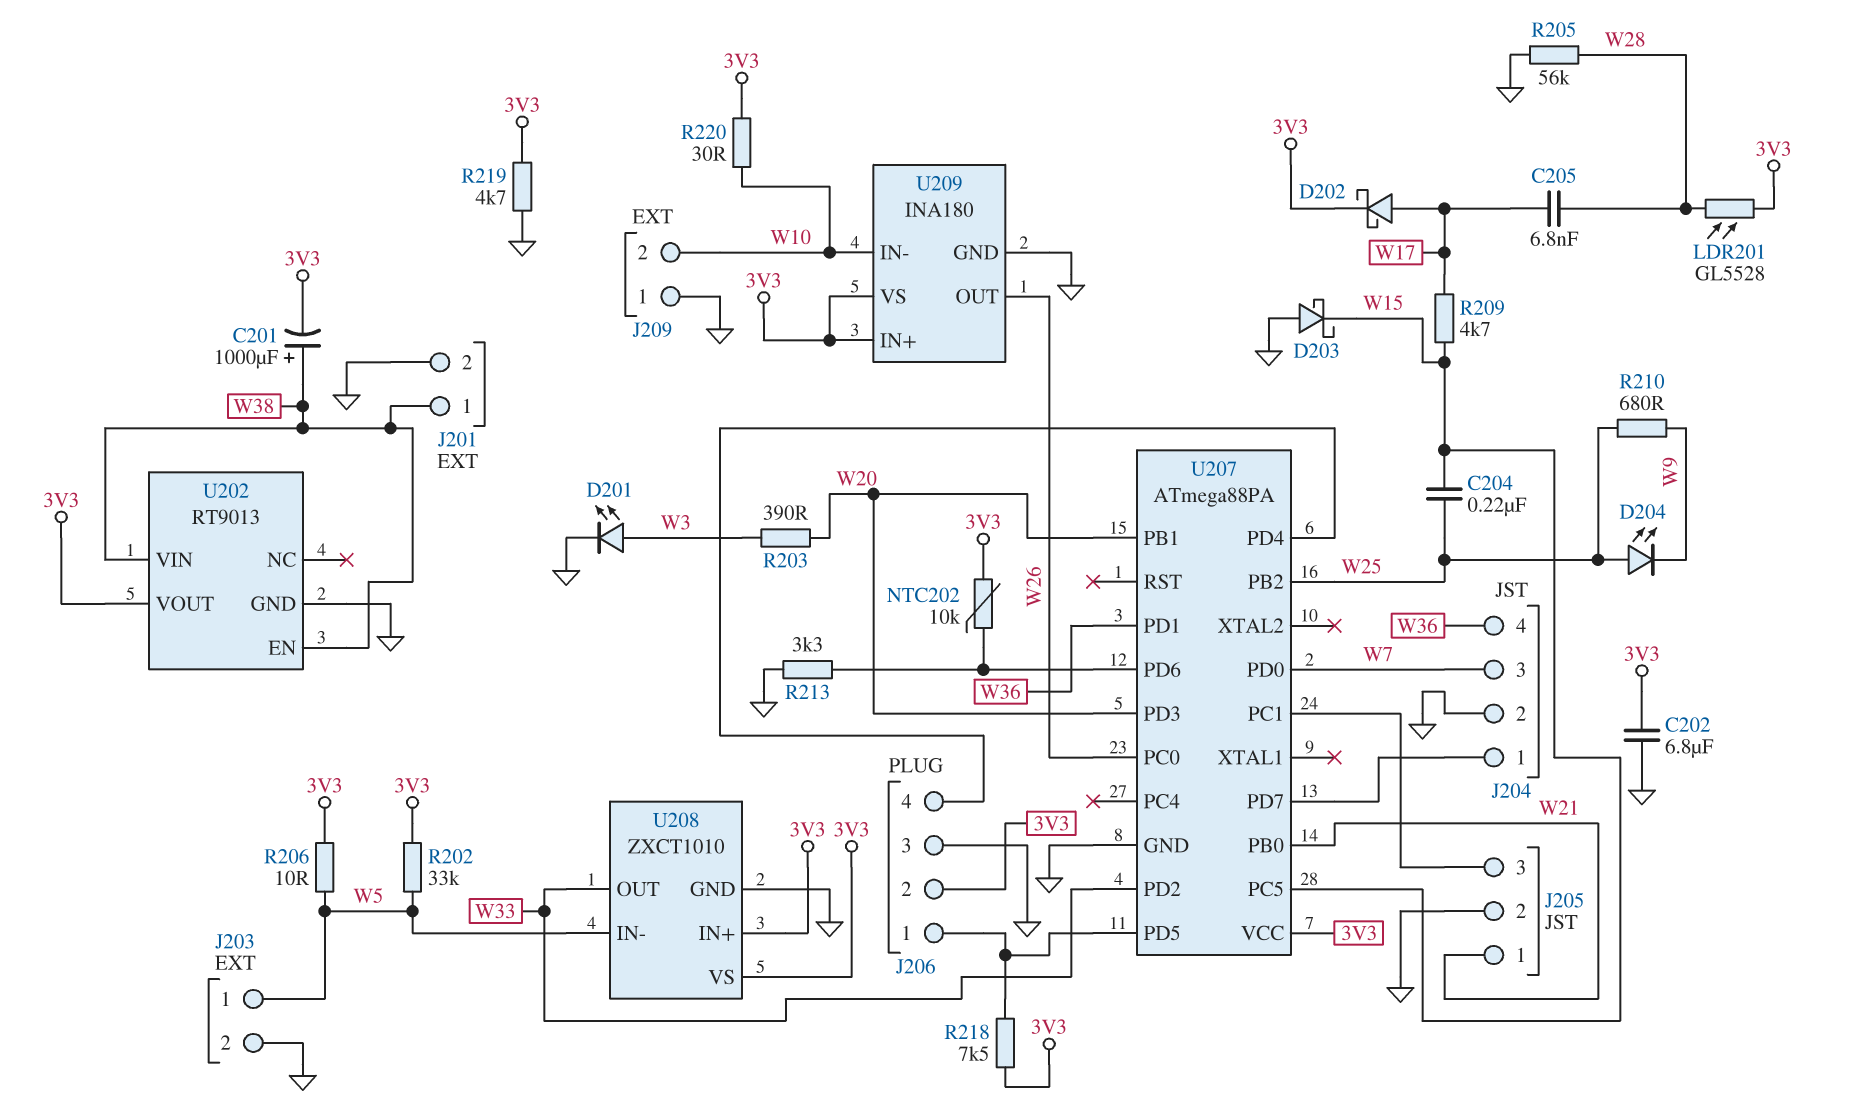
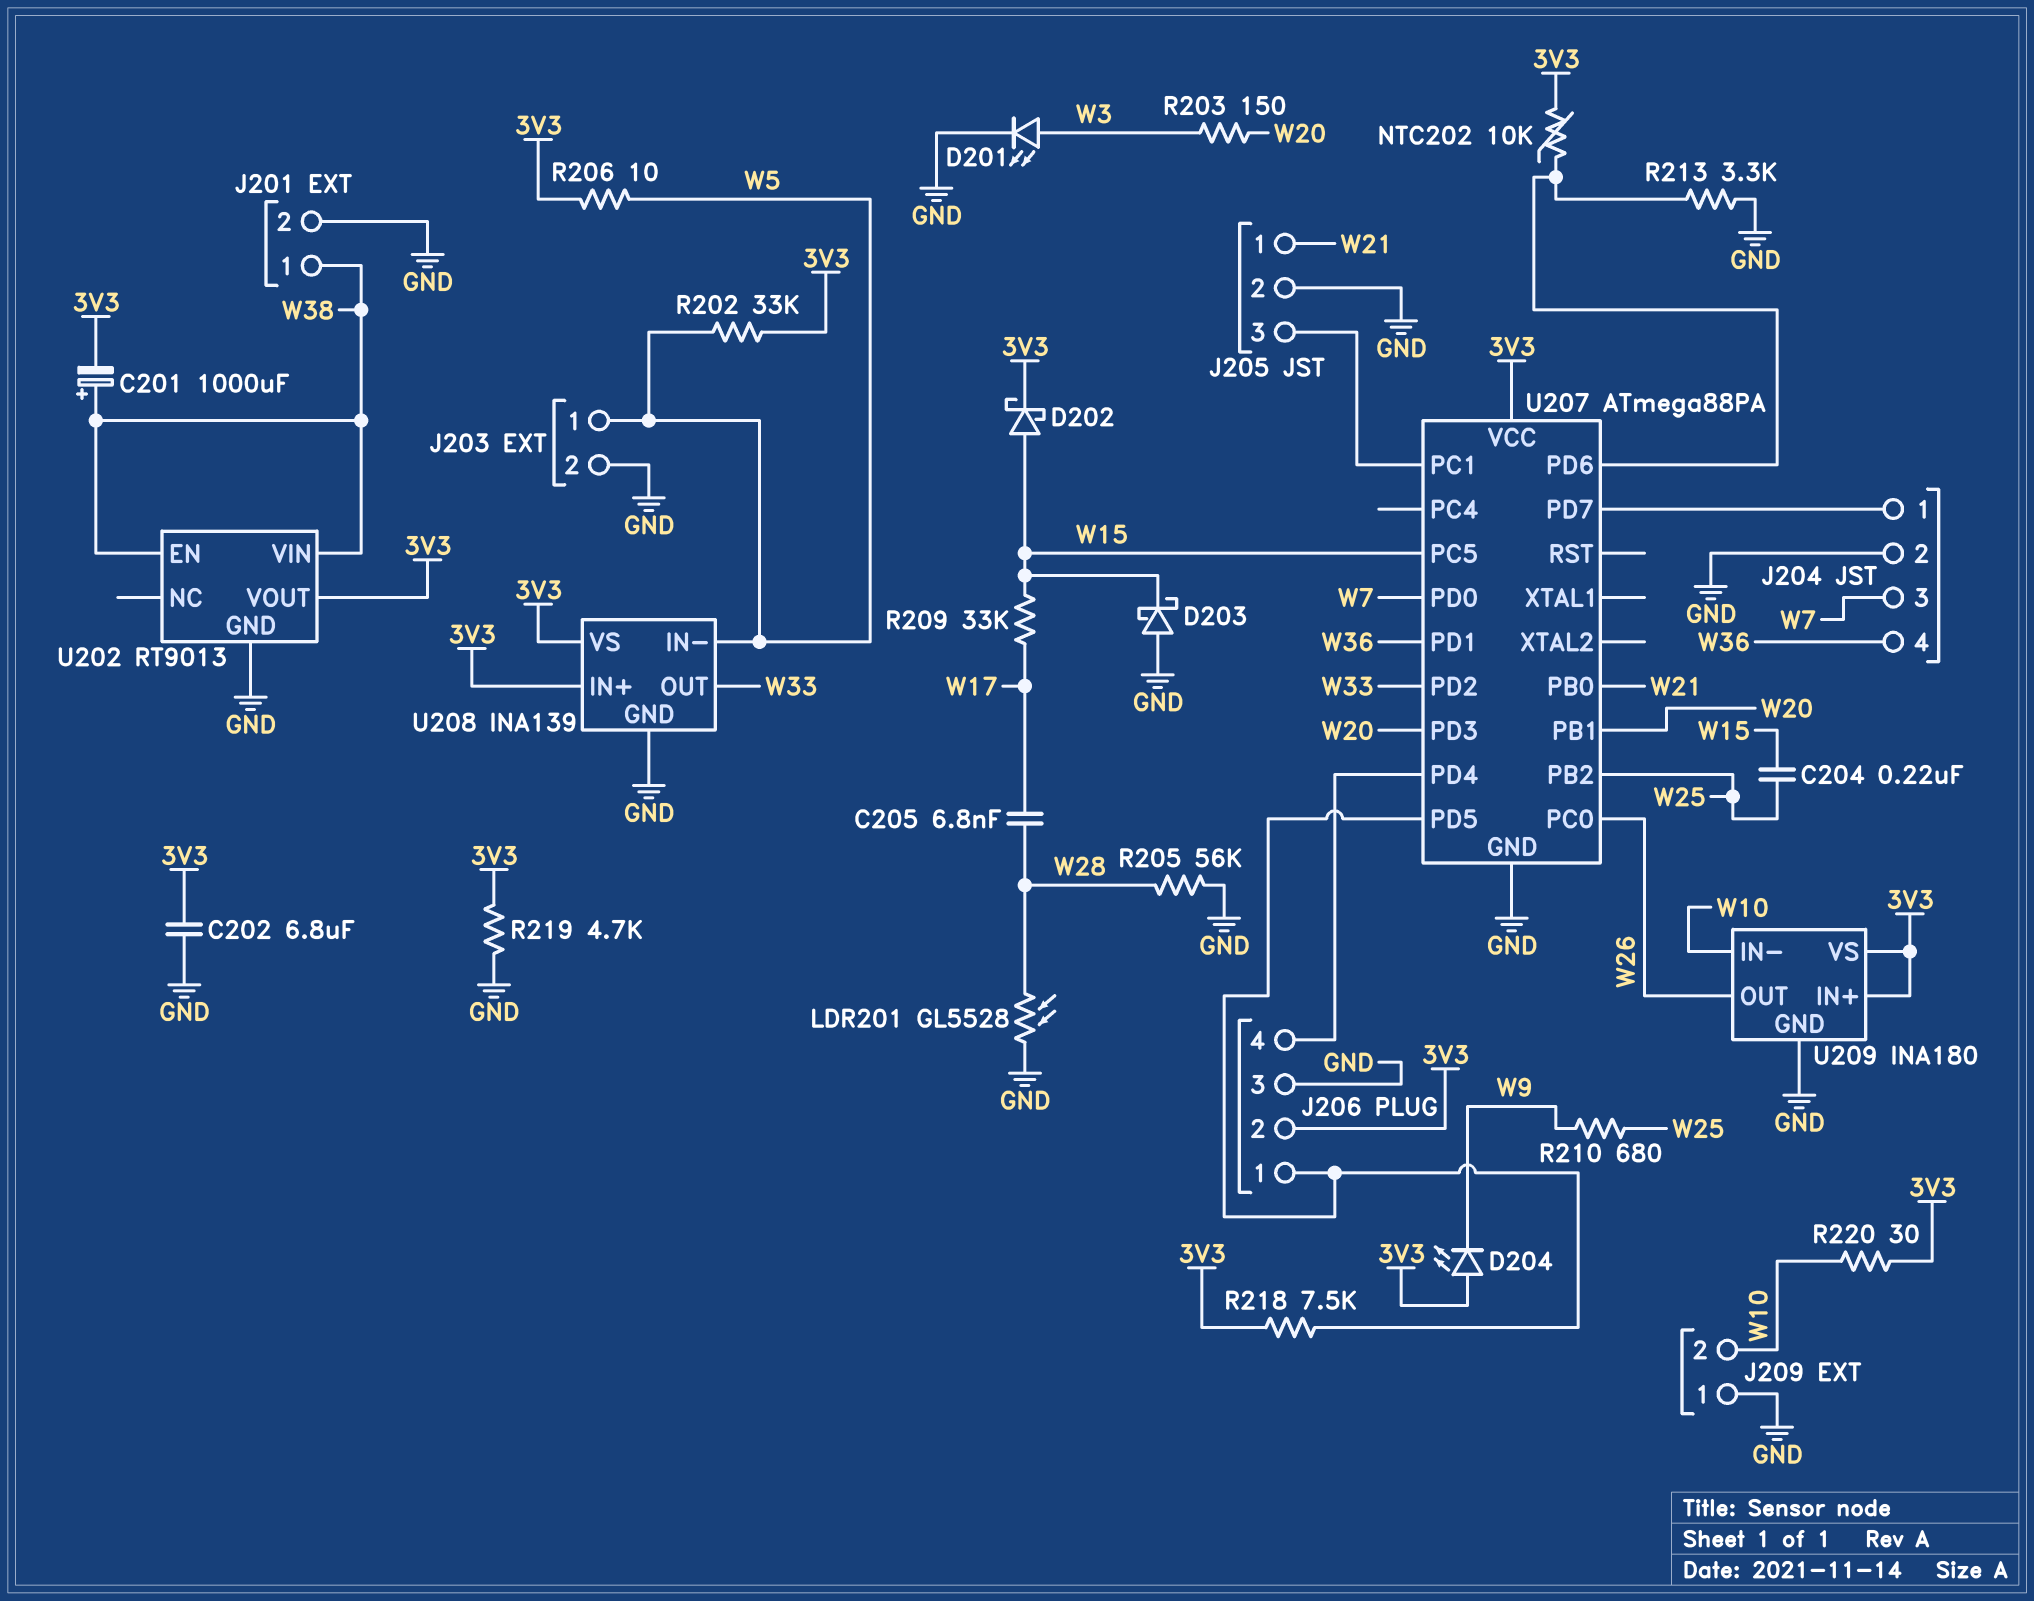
D202: schottky (A W17, K 3V3) -> schottky (A W15, K 3V3)
D204: LED (A W25, K W9) -> LED (A 3V3, K W9)
LDR201: GL5528 (3V3, W28) -> GL5528 (GND, W28)
R203: 390 (W3, W20) -> 150 (W3, W20)
R209: 4.7k (W15, W17) -> 33k (W15, W17)
U208: ZXCT1010 -> INA139

